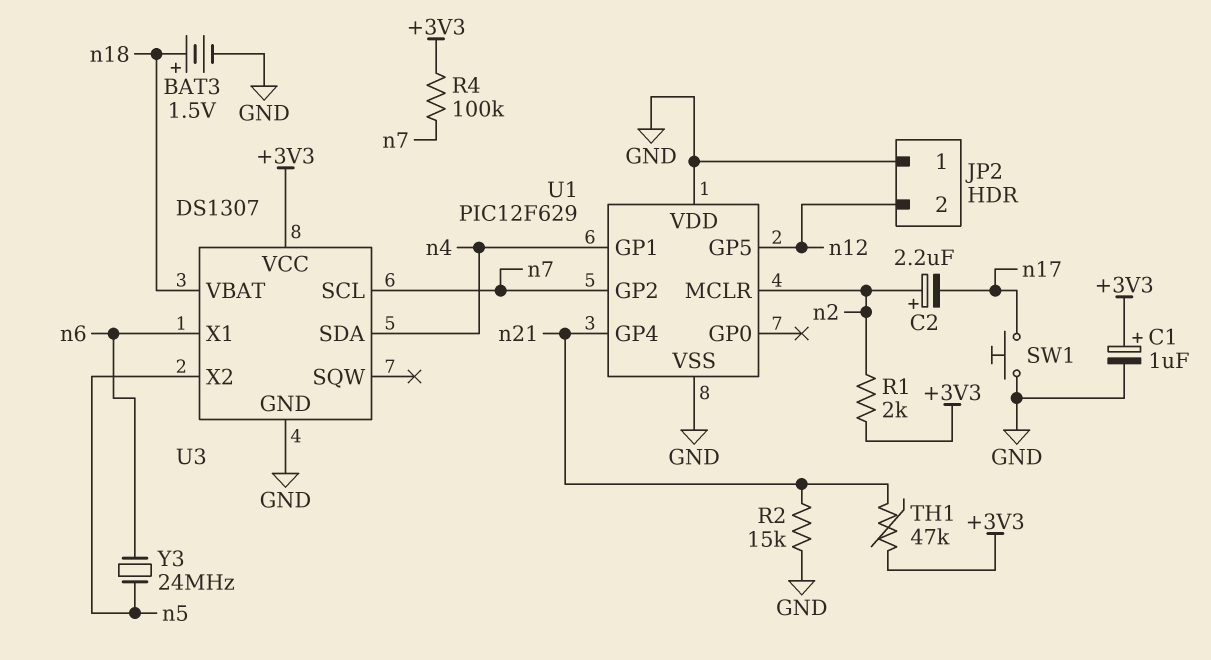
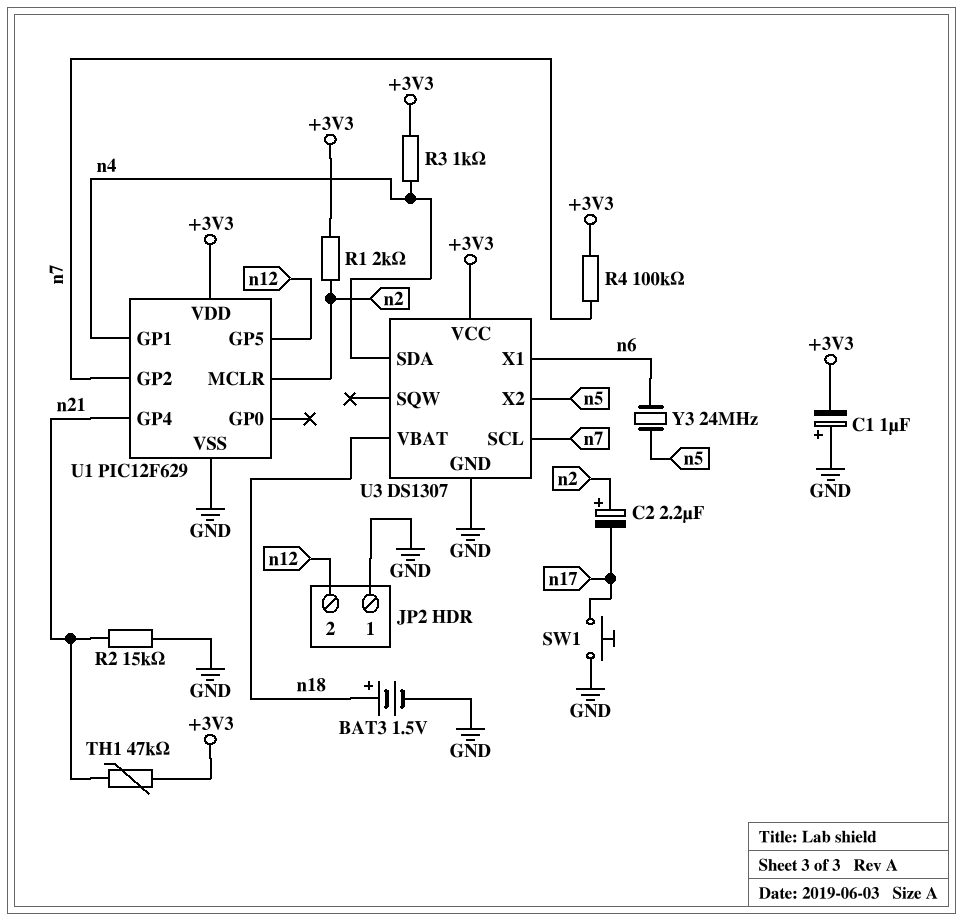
C1: 1uF (plus +3V3, minus GND) -> 1uF (plus GND, minus +3V3)
R3: none -> 1k (+3V3, n4)
U1 pin VDD: GND -> +3V3

